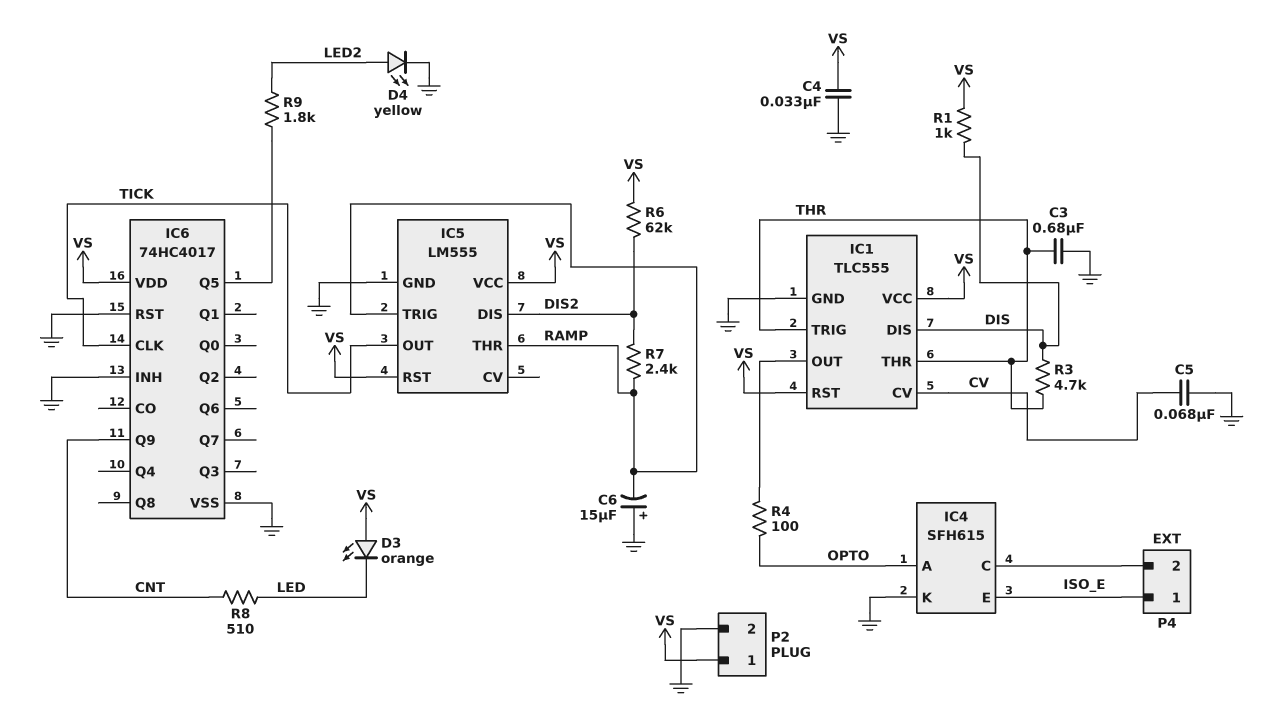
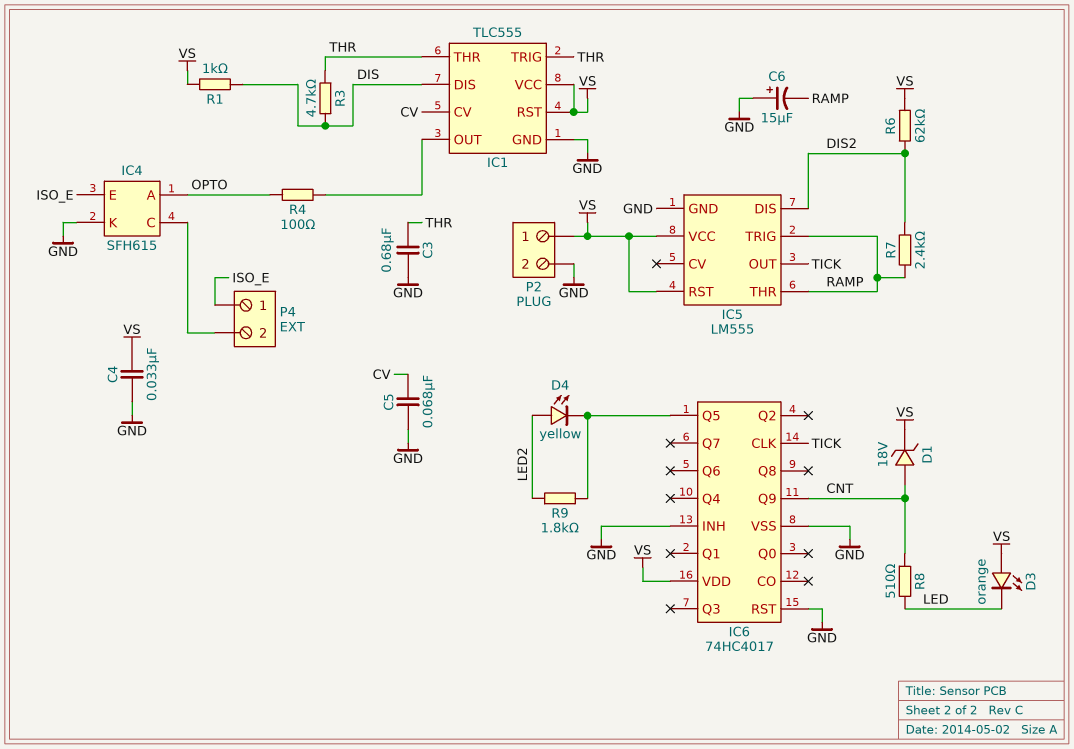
D1: none -> zener 18V (A CNT, K VS)
D4: LED yellow (A LED2, K GND) -> LED yellow (A LED2, K IC6/Q5)

